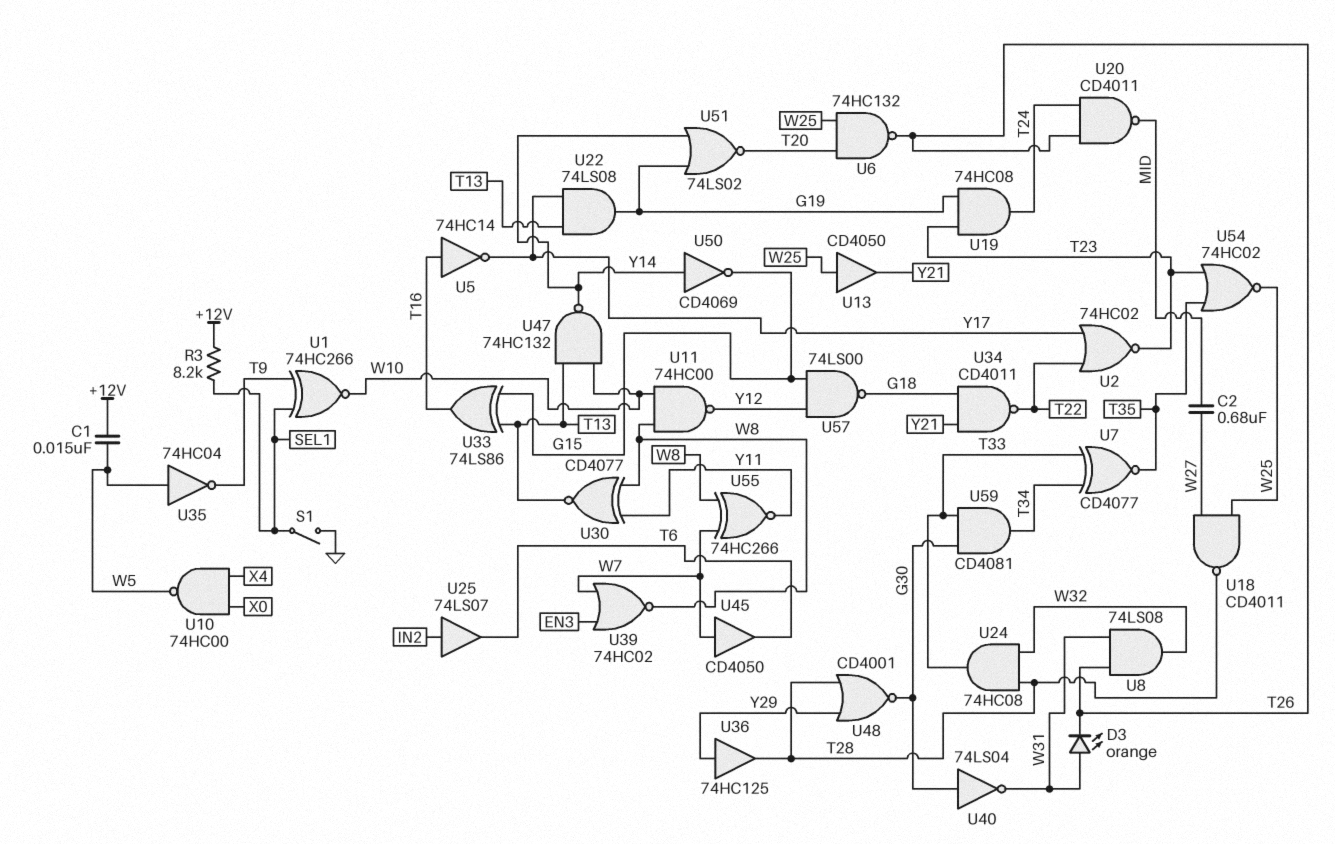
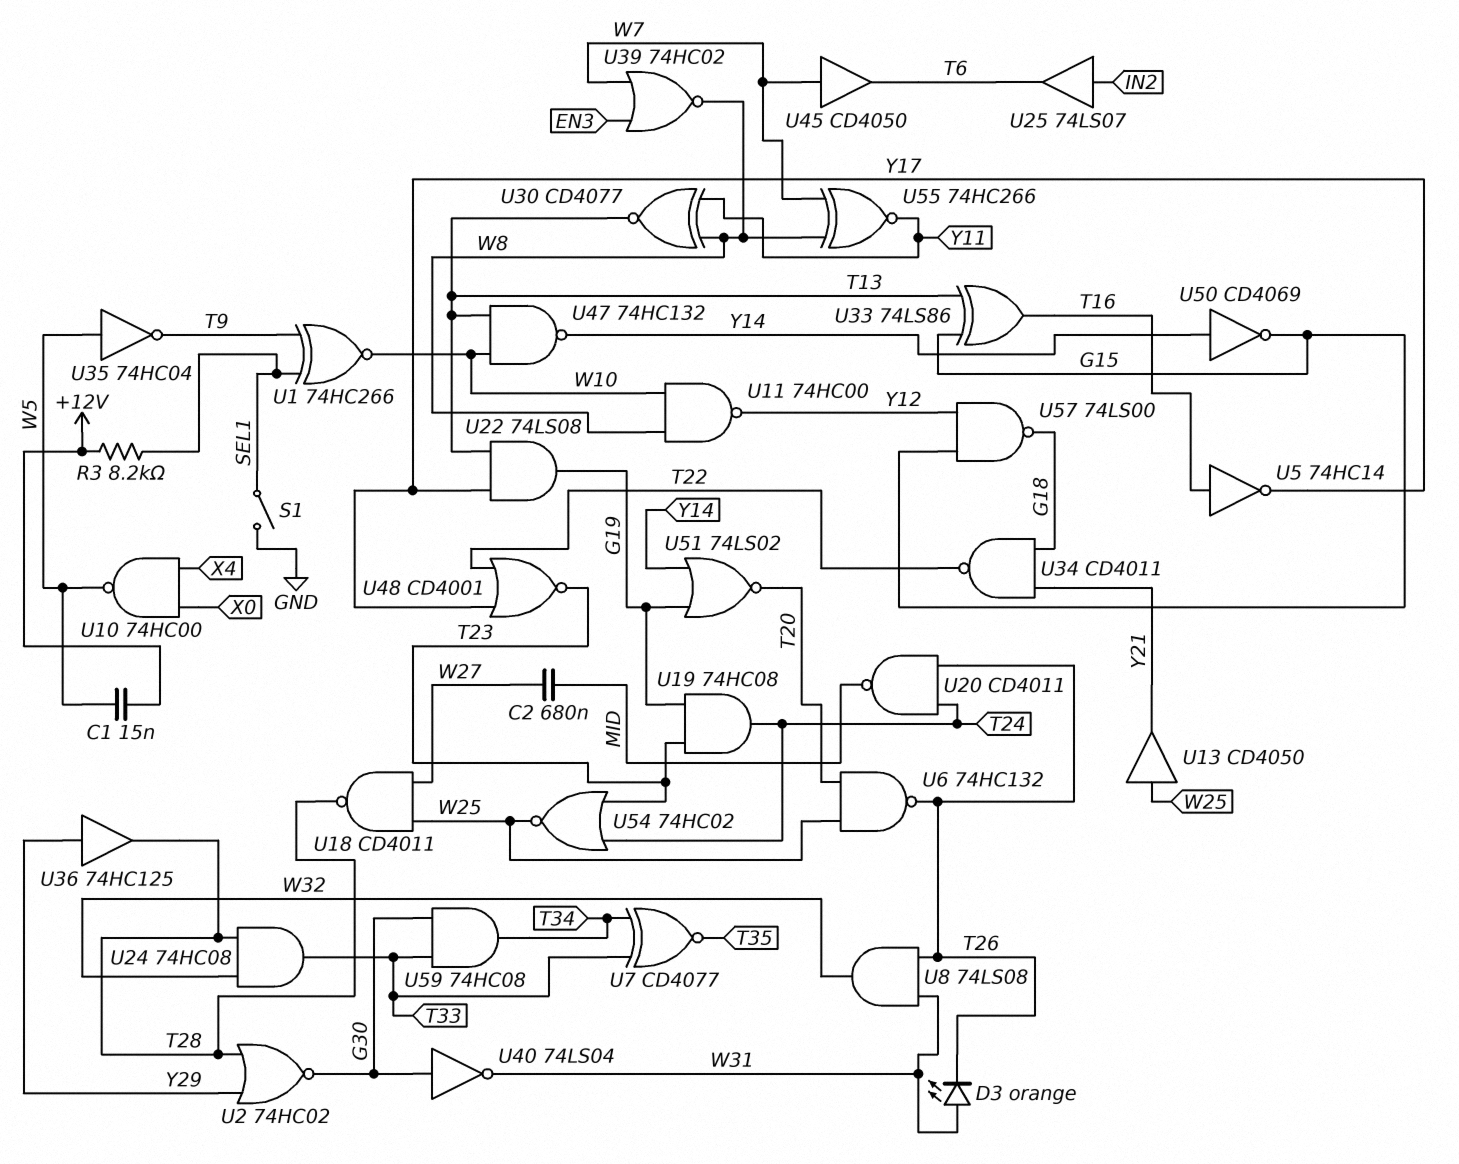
U2: NOR 74HC02 (in T22, in Y17, out T23) -> NOR 74HC02 (in T28, in Y29, out G30)
U48: NOR CD4001 (in T28, in Y29, out G30) -> NOR CD4001 (in T22, in Y17, out T23)
U54: NOR 74HC02 (in T23, in T35, out W25) -> NOR 74HC02 (in T23, in T24, out W25)
U59: AND CD4081 (in G30, in T33, out T34) -> AND 74HC08 (in G30, in T33, out T34)

